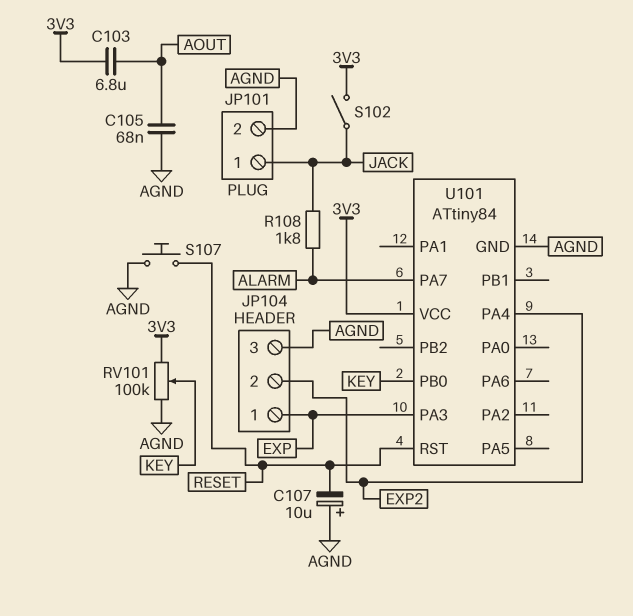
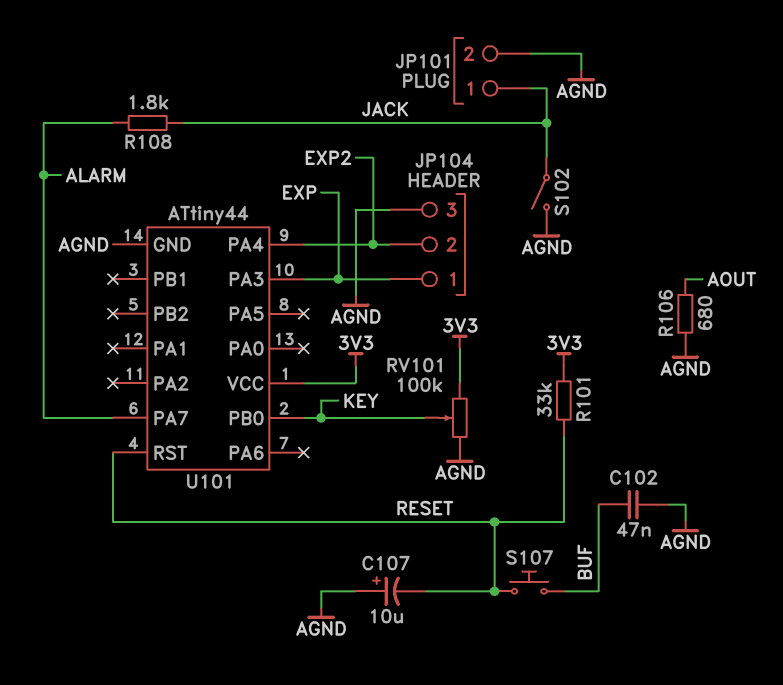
C102: none -> 47nF (AGND, BUF)
C103: 6.8uF (3V3, AOUT) -> none
C105: 68nF (AGND, AOUT) -> none
R101: none -> 33k (3V3, RESET)
R106: none -> 680 (AGND, AOUT)
S102: switch (3V3, JACK) -> switch (AGND, JACK)
S107: button (AGND, RESET) -> button (BUF, RESET)
U101: ATtiny84 -> ATtiny44

